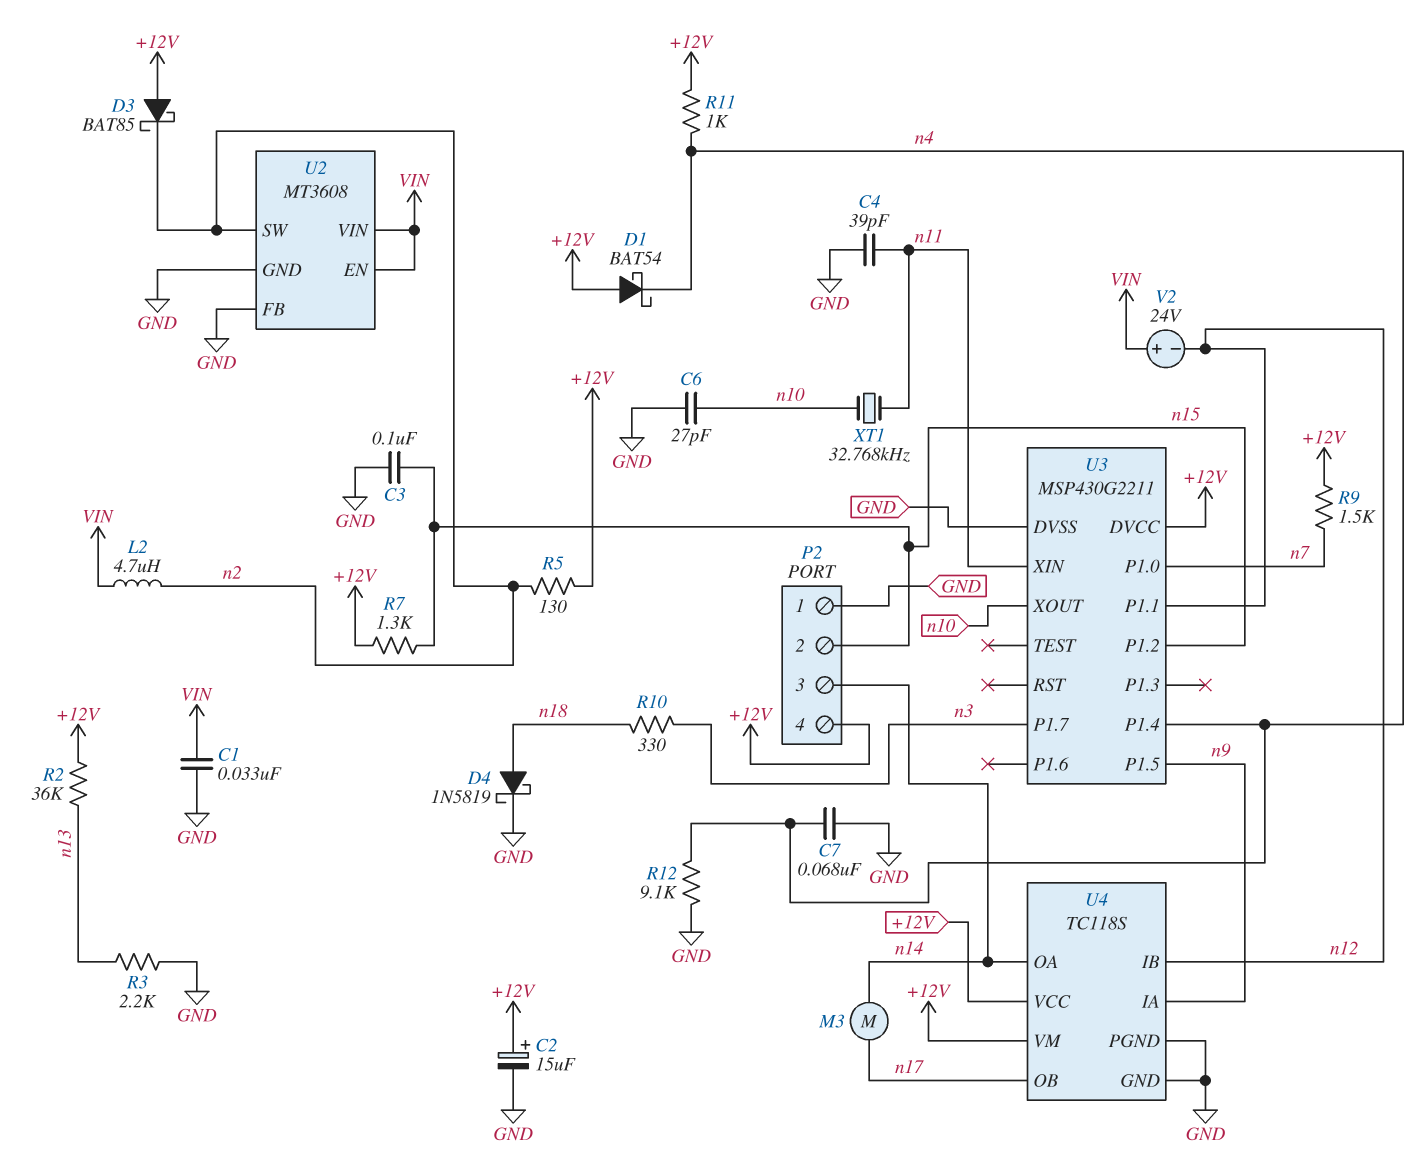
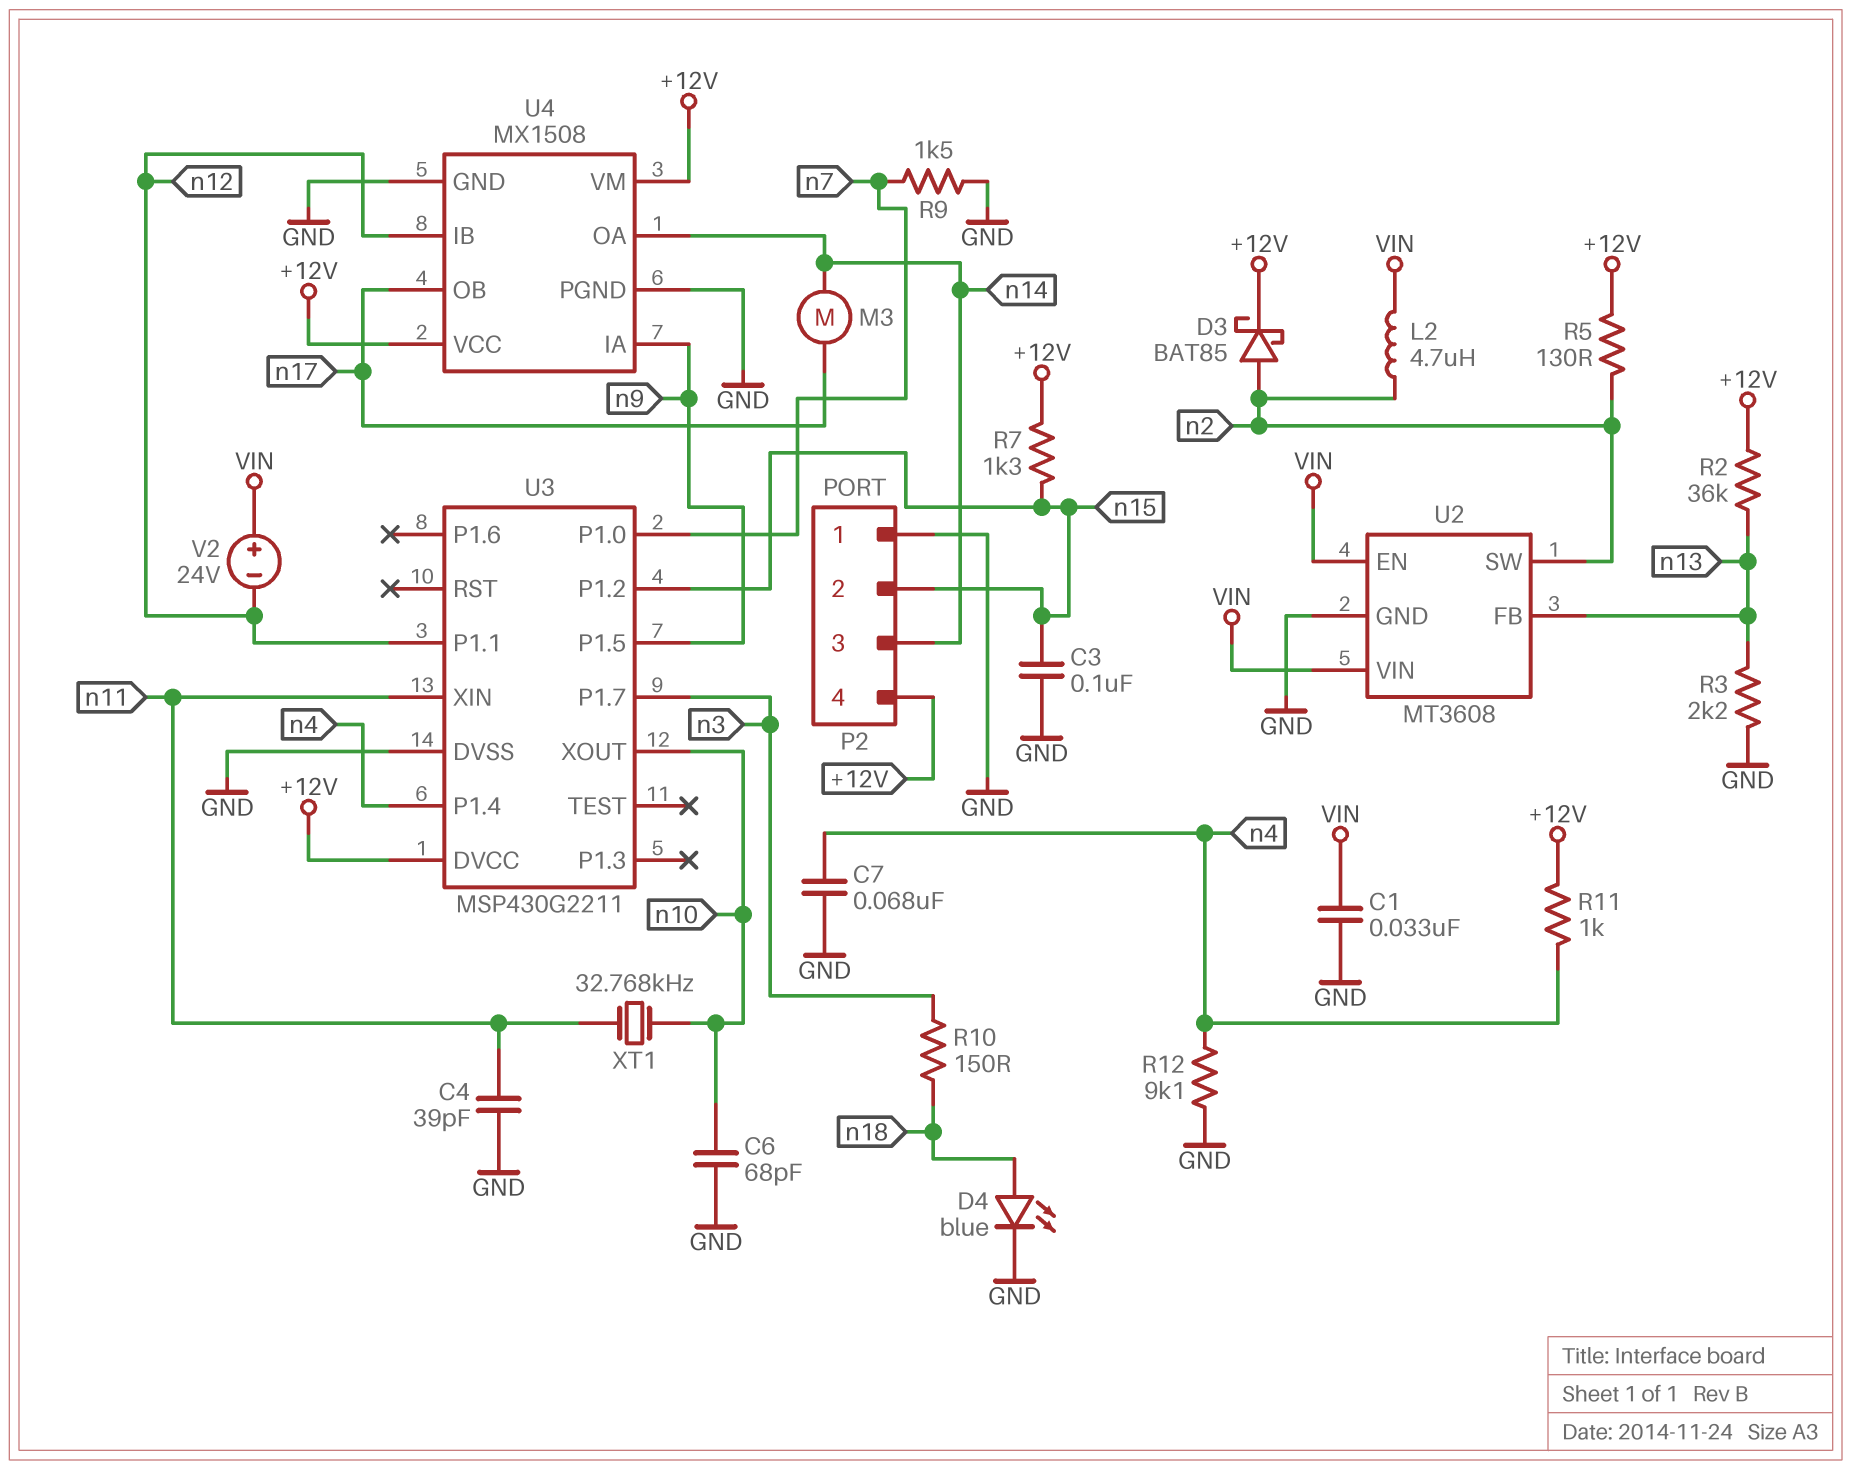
C2: 15uF (plus +12V, minus GND) -> none
C6: 27pF (GND, n10) -> 68pF (GND, n10)
D1: schottky BAT54 (A +12V, K n4) -> none
D3: schottky BAT85 (A +12V, K n2) -> schottky BAT85 (A n2, K +12V)
D4: schottky 1N5819 (A n18, K GND) -> LED blue (A n18, K GND)
R9: 1.5k (+12V, n7) -> 1.5k (GND, n7)
R10: 330 (n3, n18) -> 150 (n3, n18)
U2 pin FB: GND -> n13
U4: TC118S -> MX1508

